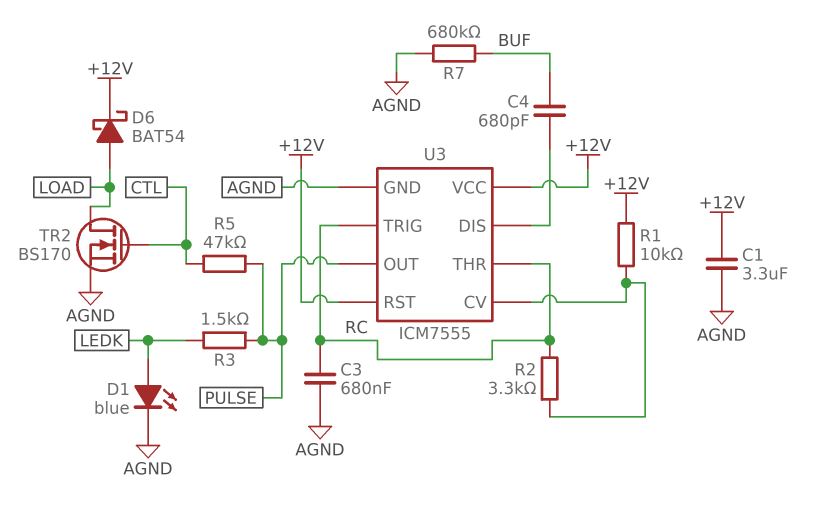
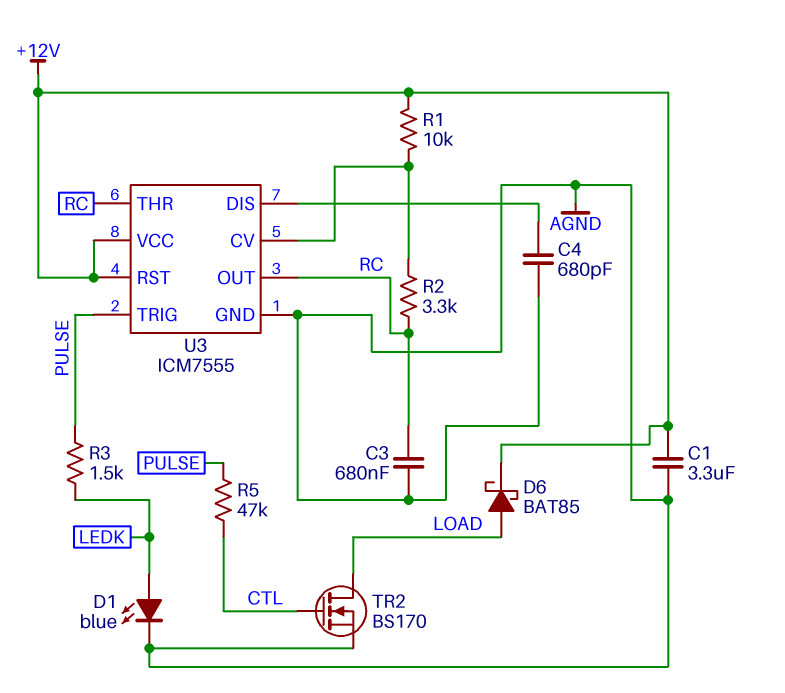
C4: 680pF (BUF, U3/DIS) -> 680pF (AGND, U3/DIS)
D6: schottky BAT54 (A LOAD, K +12V) -> schottky BAT85 (A LOAD, K +12V)
R7: 680k (AGND, BUF) -> none
U3 pin OUT: PULSE -> RC
U3 pin TRIG: RC -> PULSE

